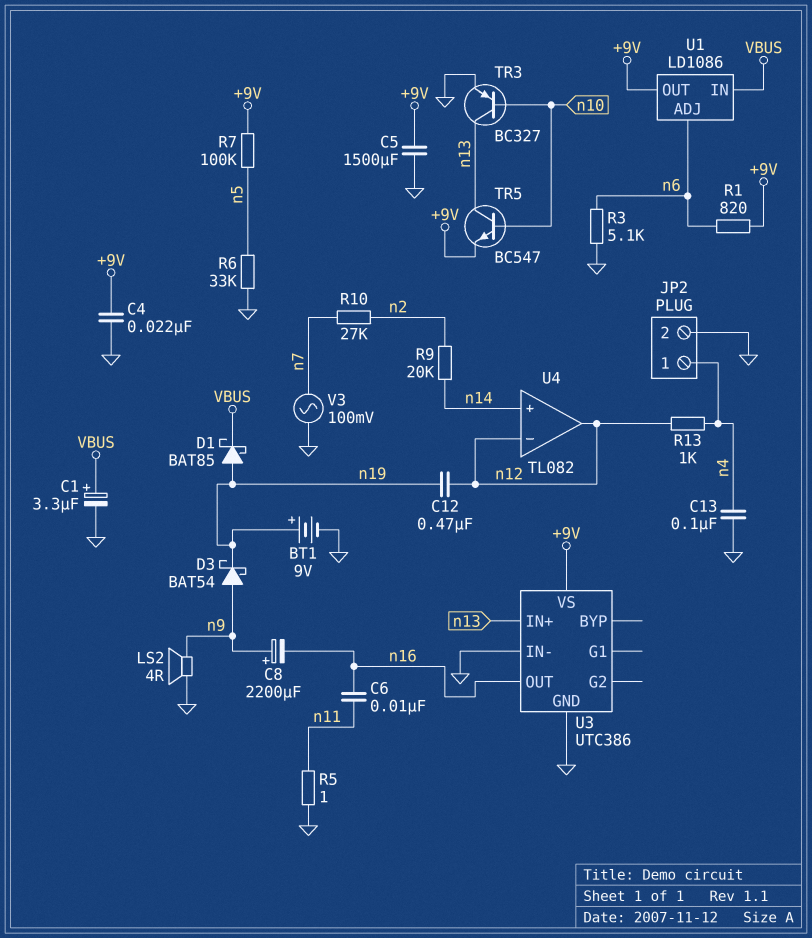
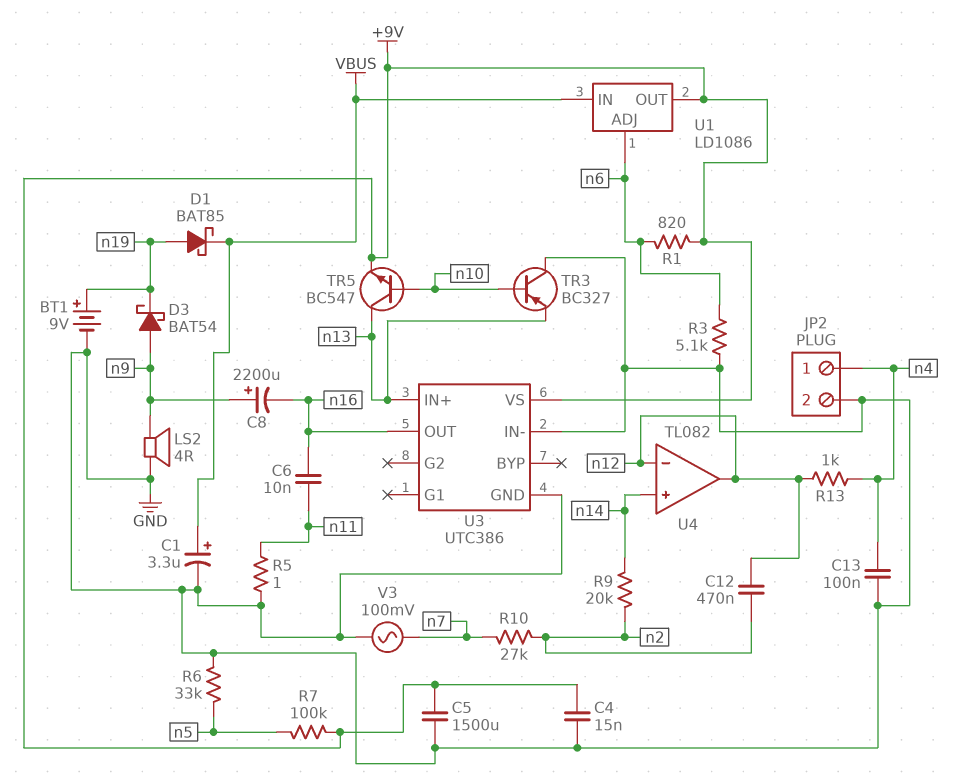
C4: 22nF (+9V, GND) -> 15nF (+9V, GND)
C12: 470nF (n12, n19) -> 470nF (n2, n12)
TR3: PNP BC327 (B n10, C n13, E GND) -> PNP BC327 (B n10, C GND, E n13)

